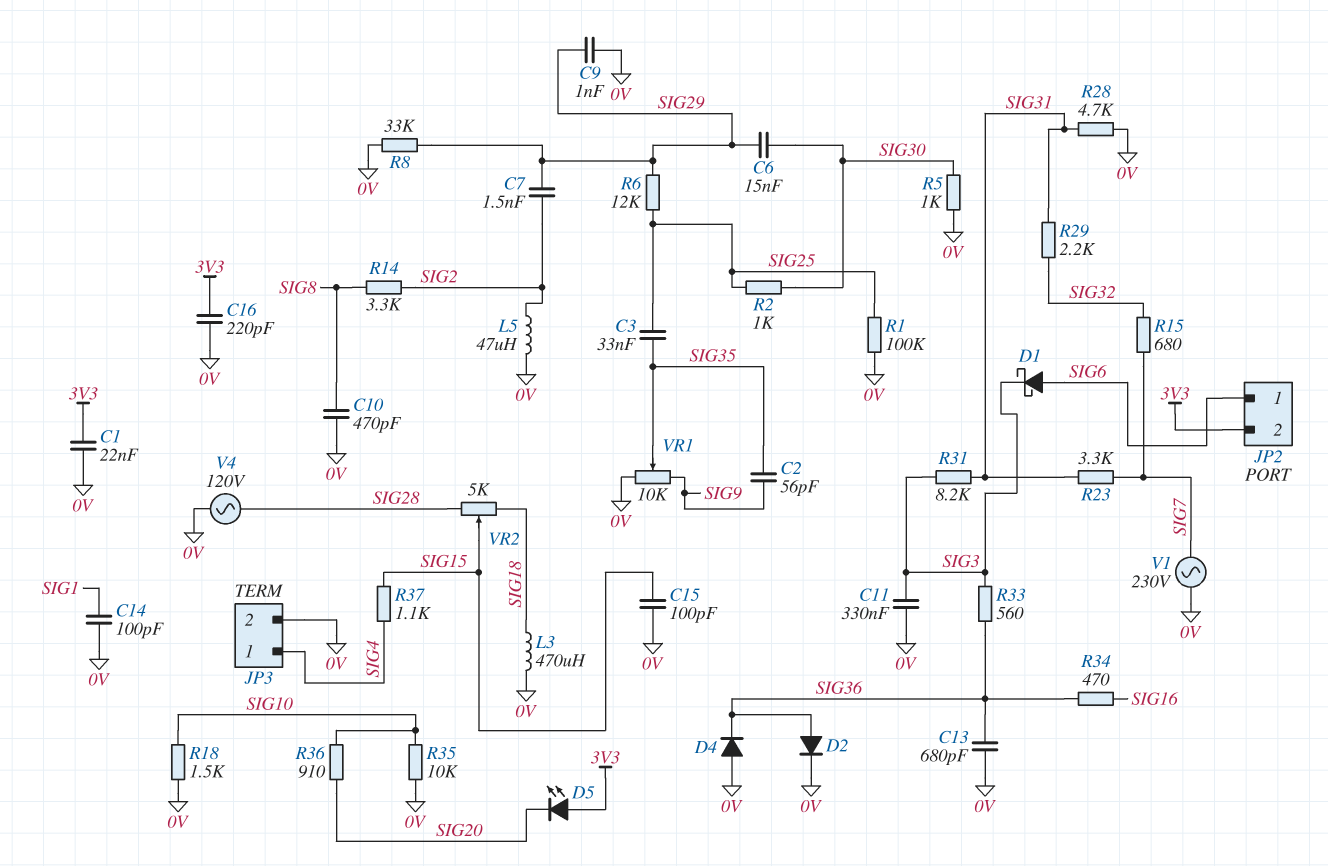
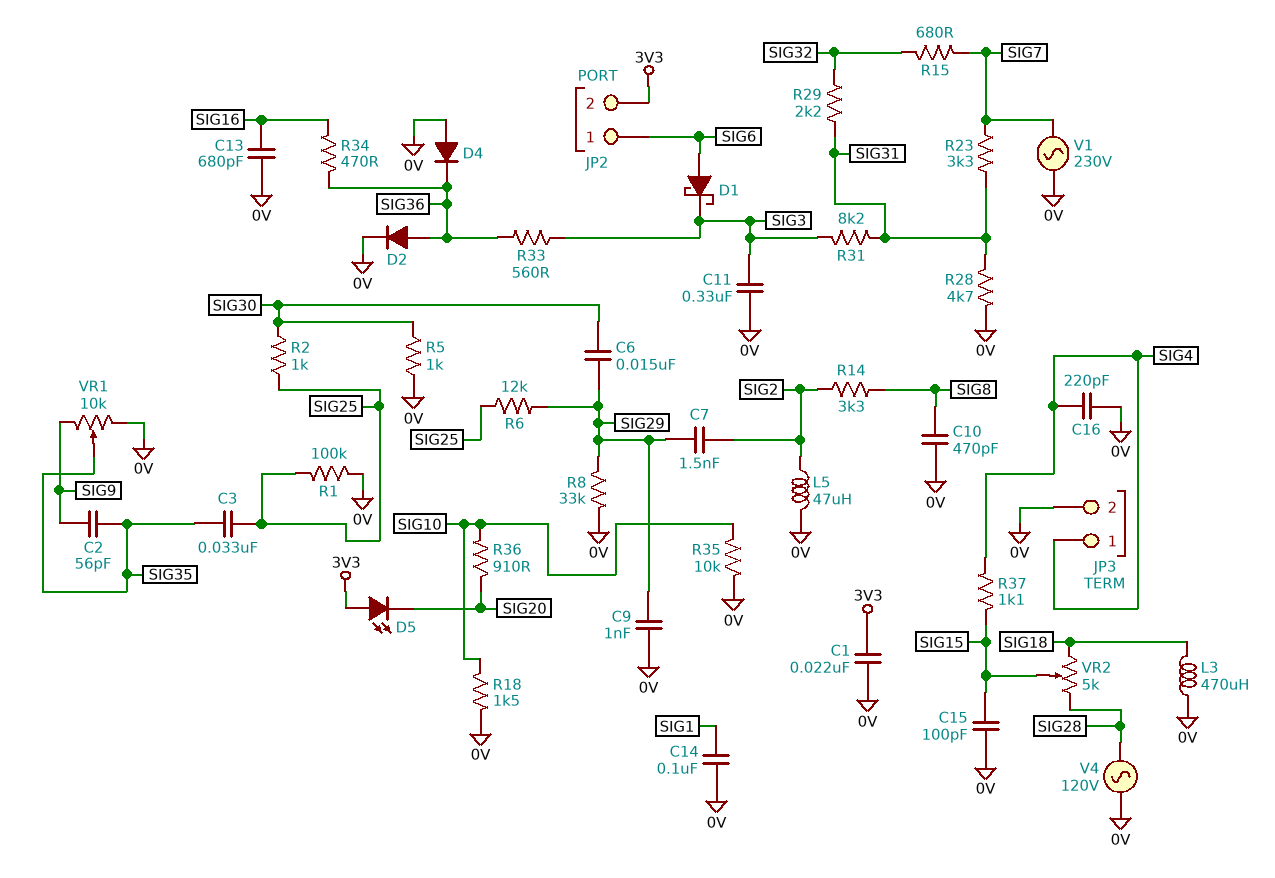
C13: 680pF (0V, SIG36) -> 680pF (0V, SIG16)
C14: 100pF (0V, SIG1) -> 100nF (0V, SIG1)
C16: 220pF (0V, 3V3) -> 220pF (0V, SIG4)

